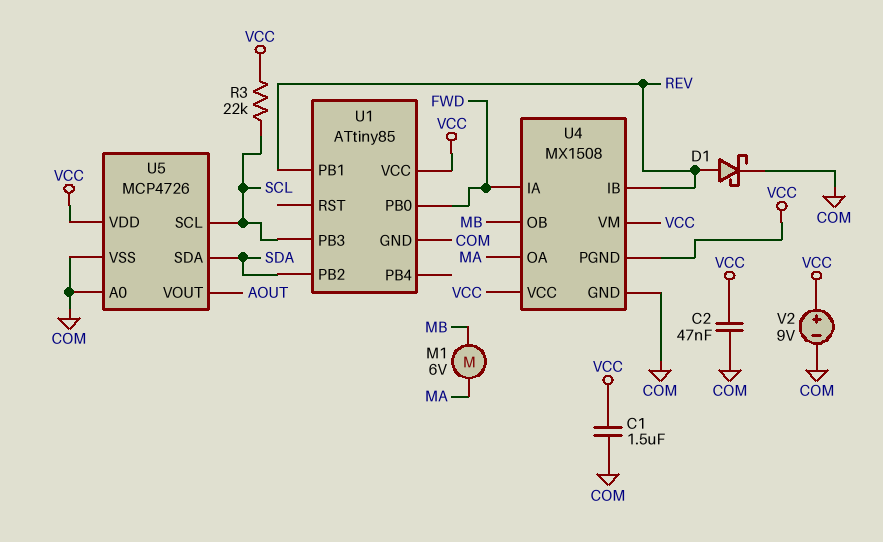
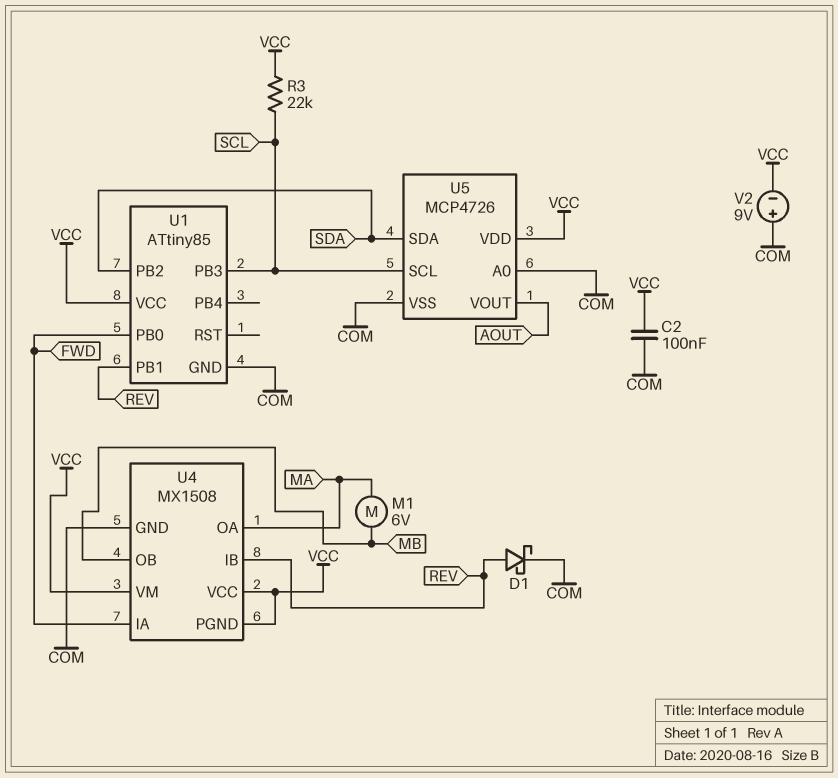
C1: 1.5uF (COM, VCC) -> none
C2: 47nF (COM, VCC) -> 100nF (COM, VCC)
V2: 9V (plus VCC, minus COM) -> 9V (plus COM, minus VCC)

